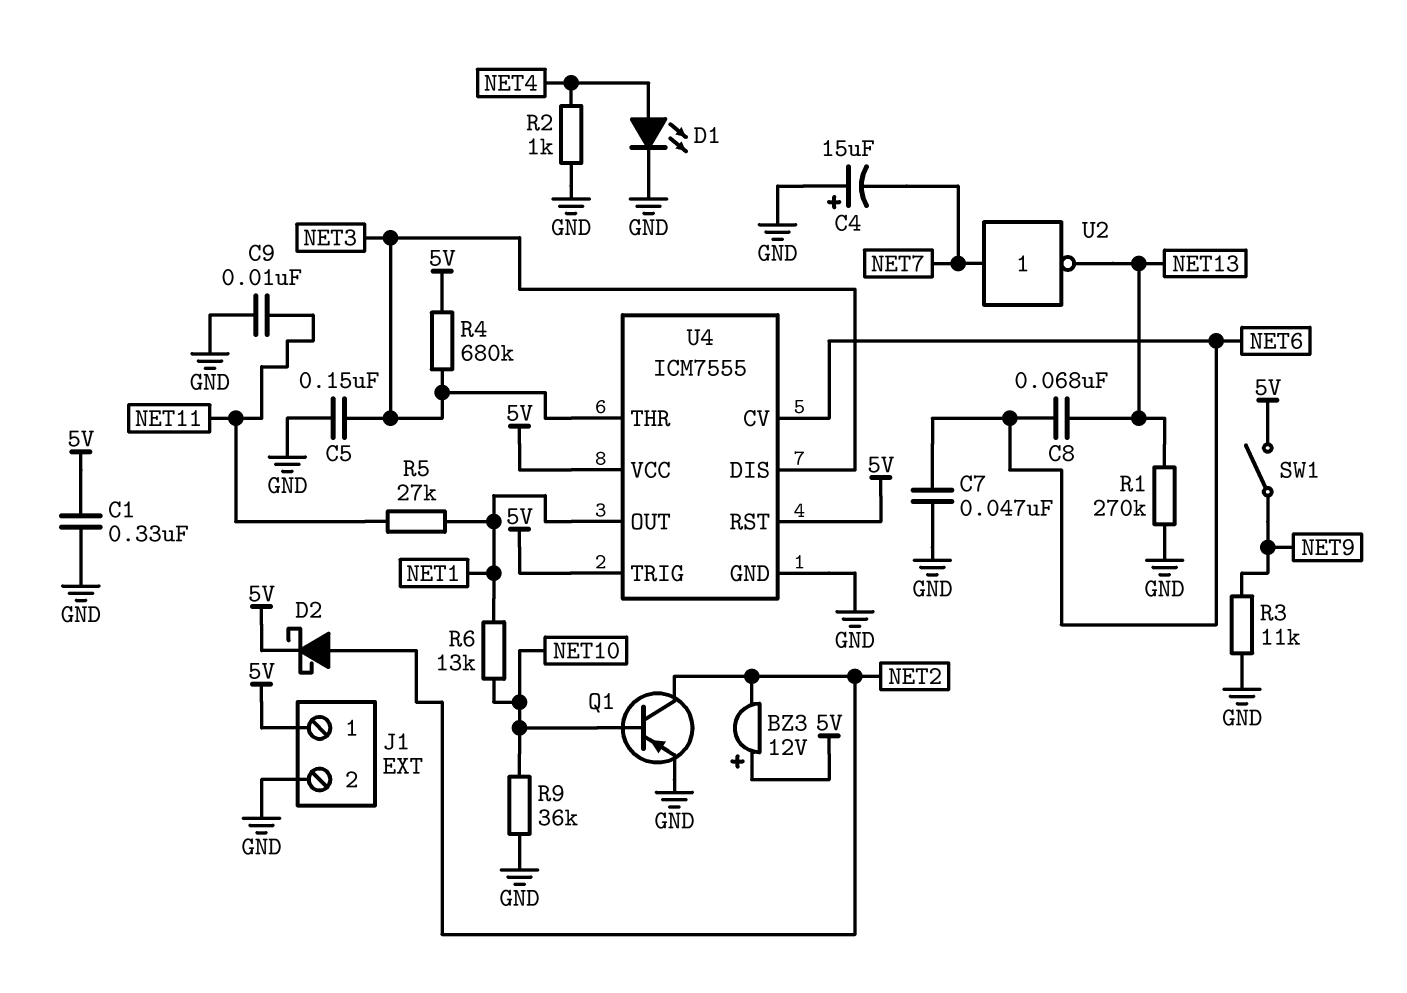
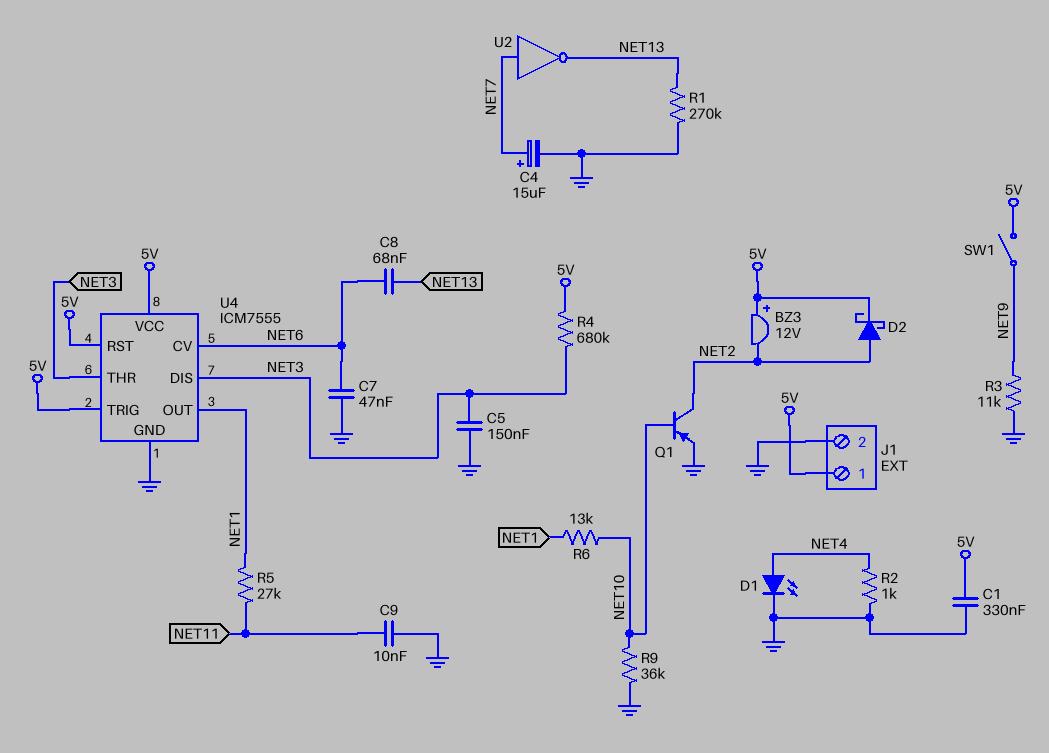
C4: 15uF (plus GND, minus NET7) -> 15uF (plus NET7, minus GND)

